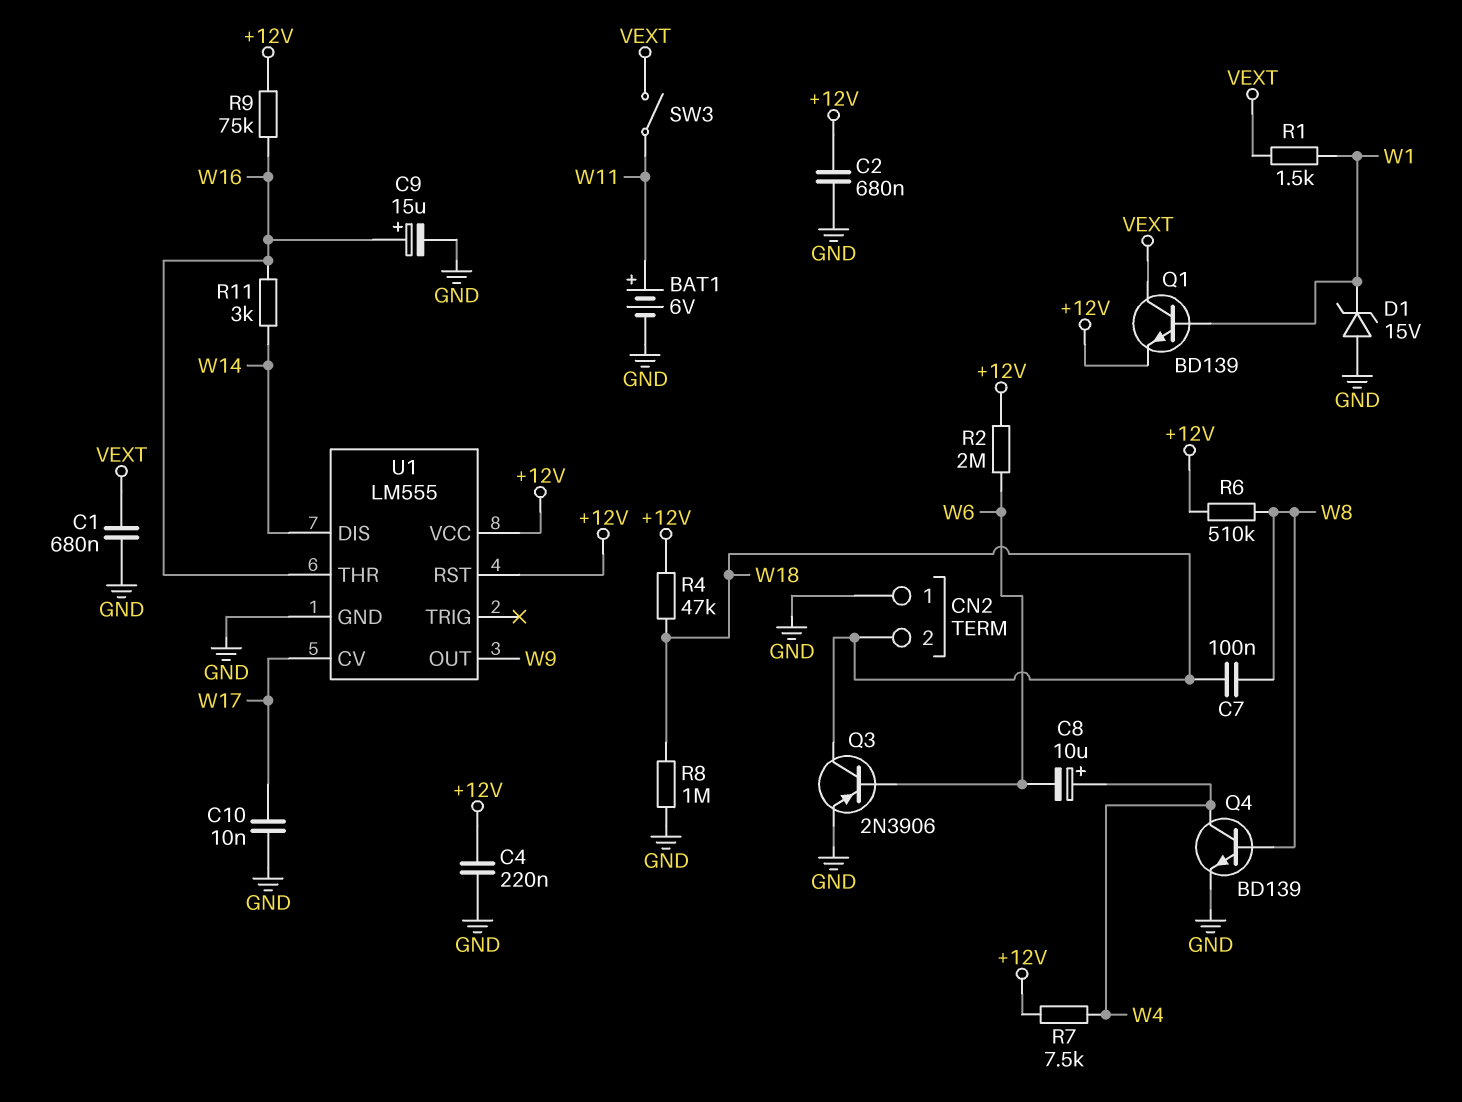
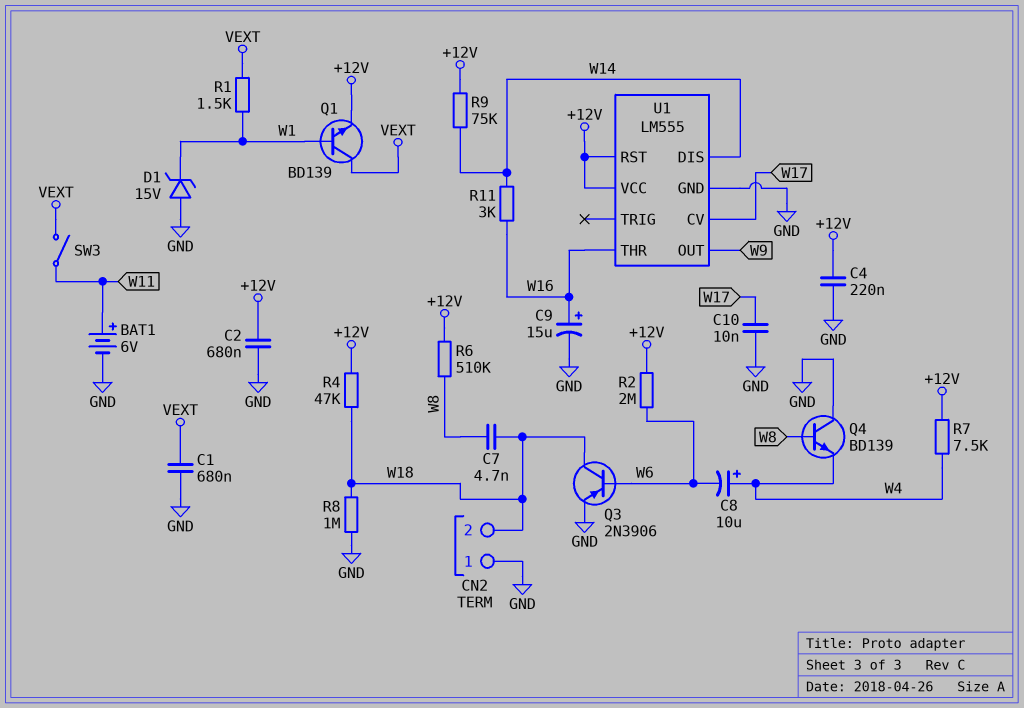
C7: 100nF (W8, W18) -> 4.7nF (W8, W18)
Q4: NPN BD139 (B W8, C W4, E GND) -> NPN BD139 (B W8, C GND, E W4)
R9: 75k (+12V, W16) -> 75k (+12V, W14)

